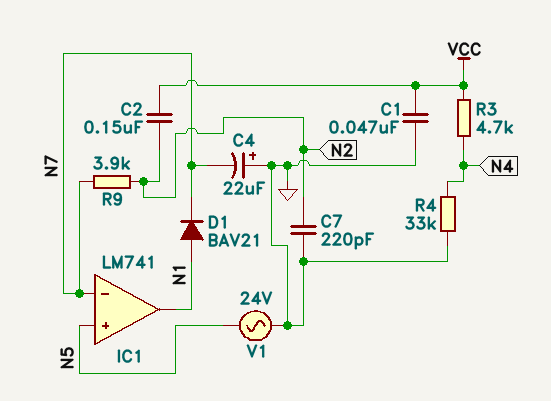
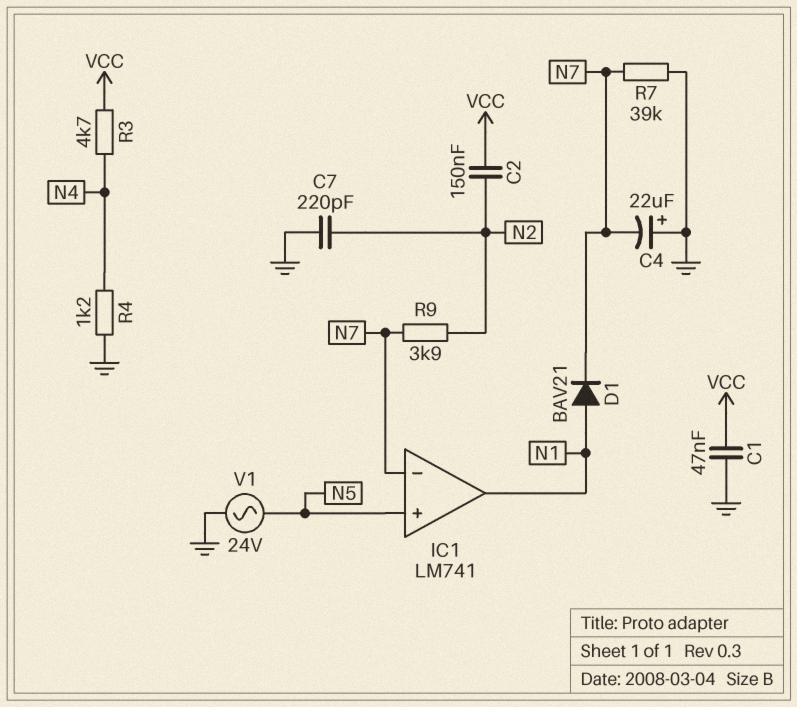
R4: 33k (GND, N4) -> 1.2k (GND, N4)
R7: none -> 39k (GND, N7)

